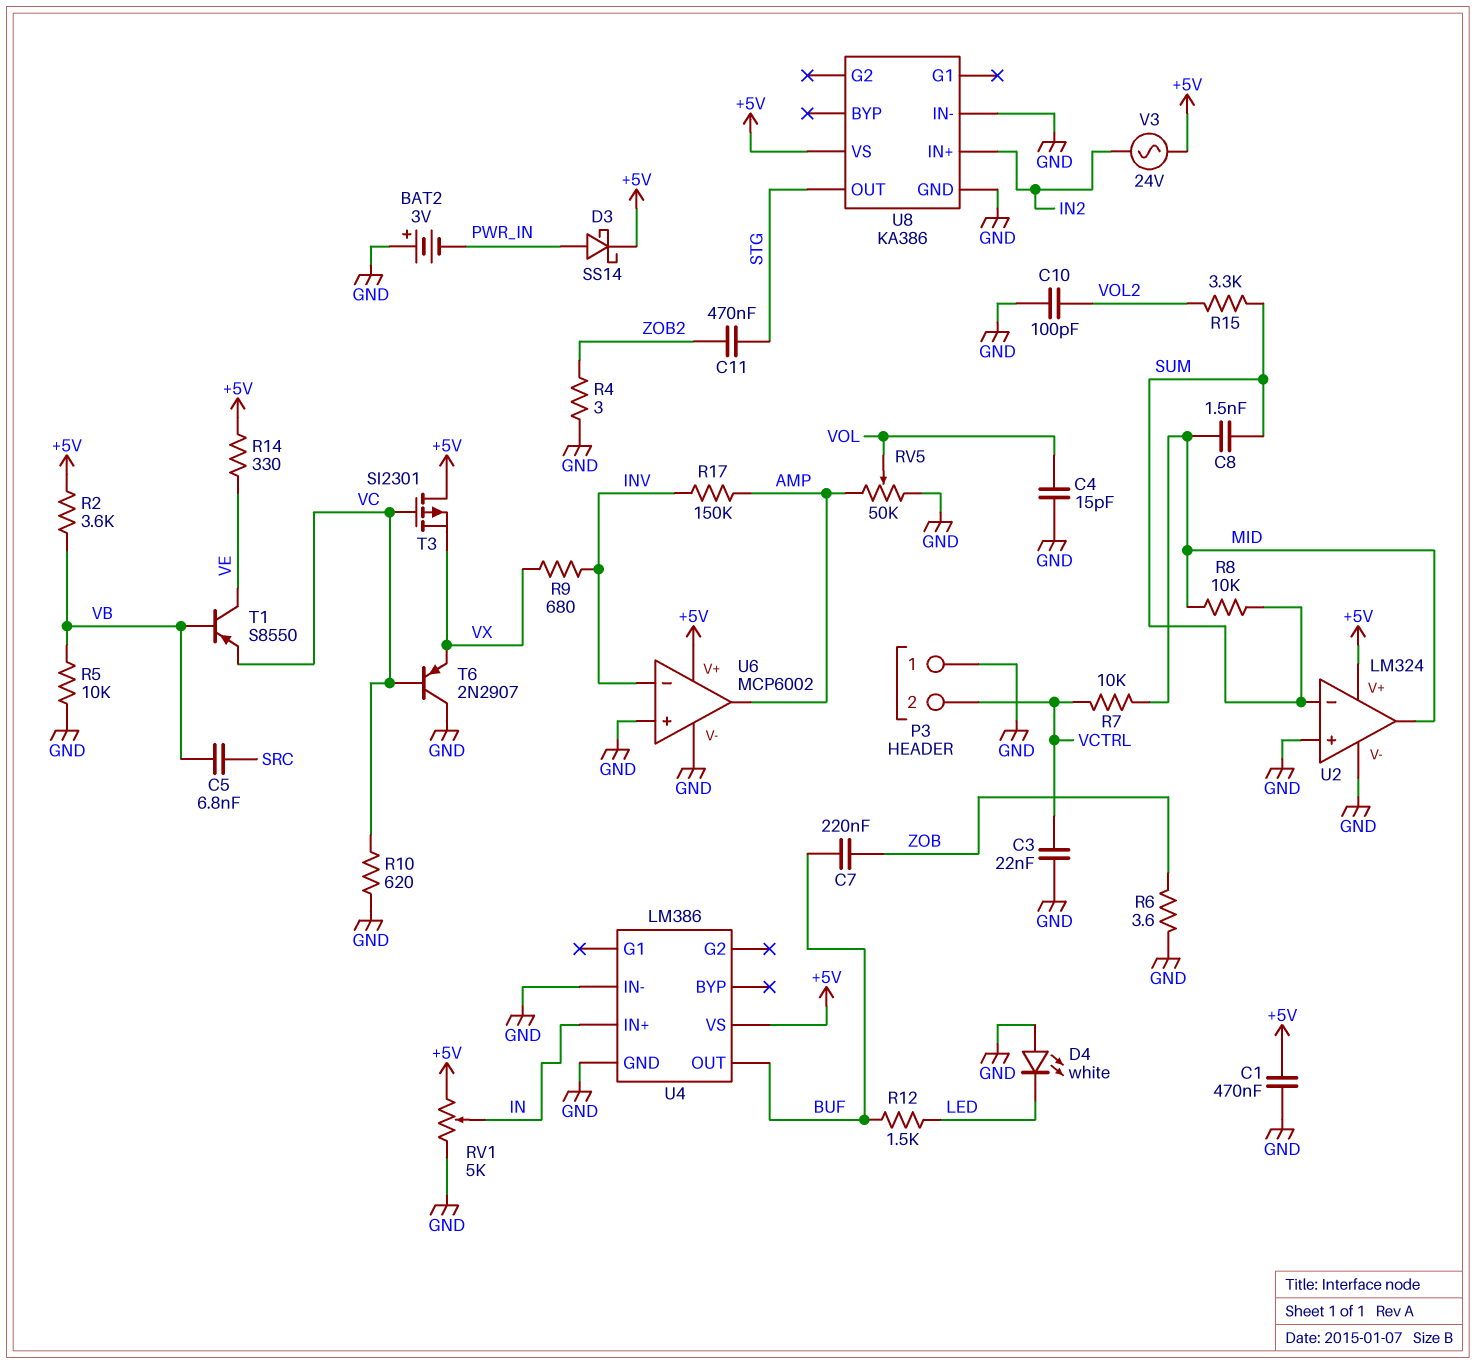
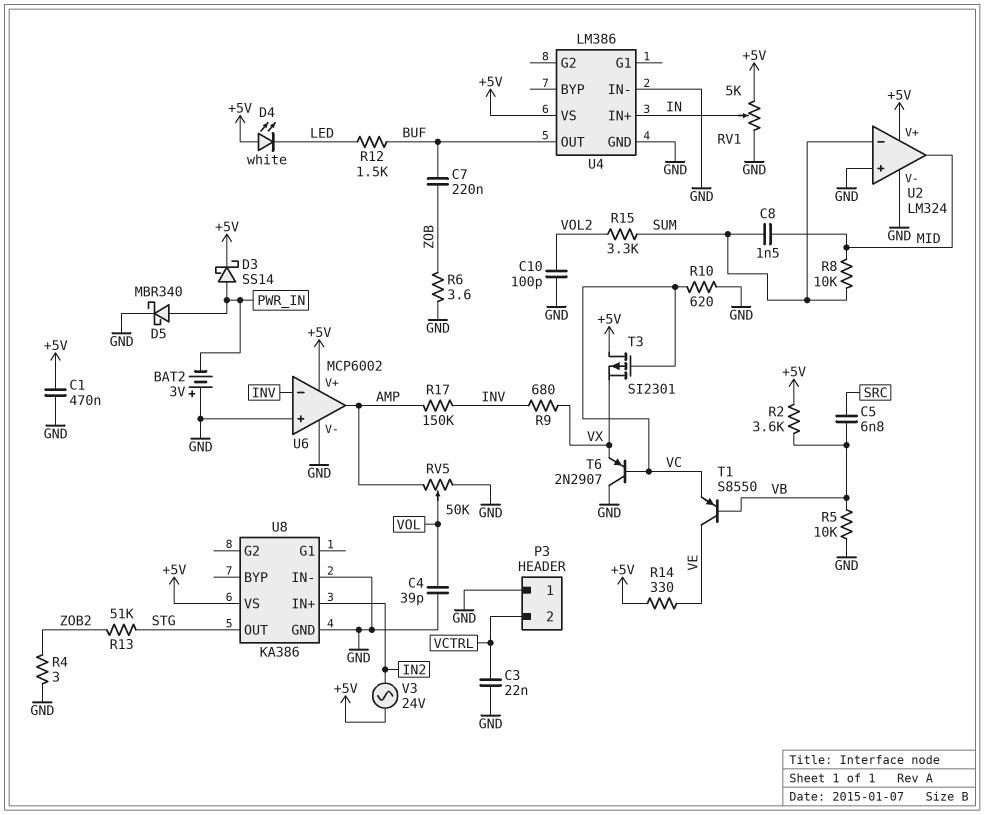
C4: 15pF (GND, VOL) -> 39pF (GND, VOL)
C11: 470nF (STG, ZOB2) -> none
D4: LED white (A GND, K LED) -> LED white (A +5V, K LED)
D5: none -> schottky MBR340 (A PWR_IN, K GND)
R7: 10k (MID, VCTRL) -> none
R13: none -> 51k (STG, ZOB2)

